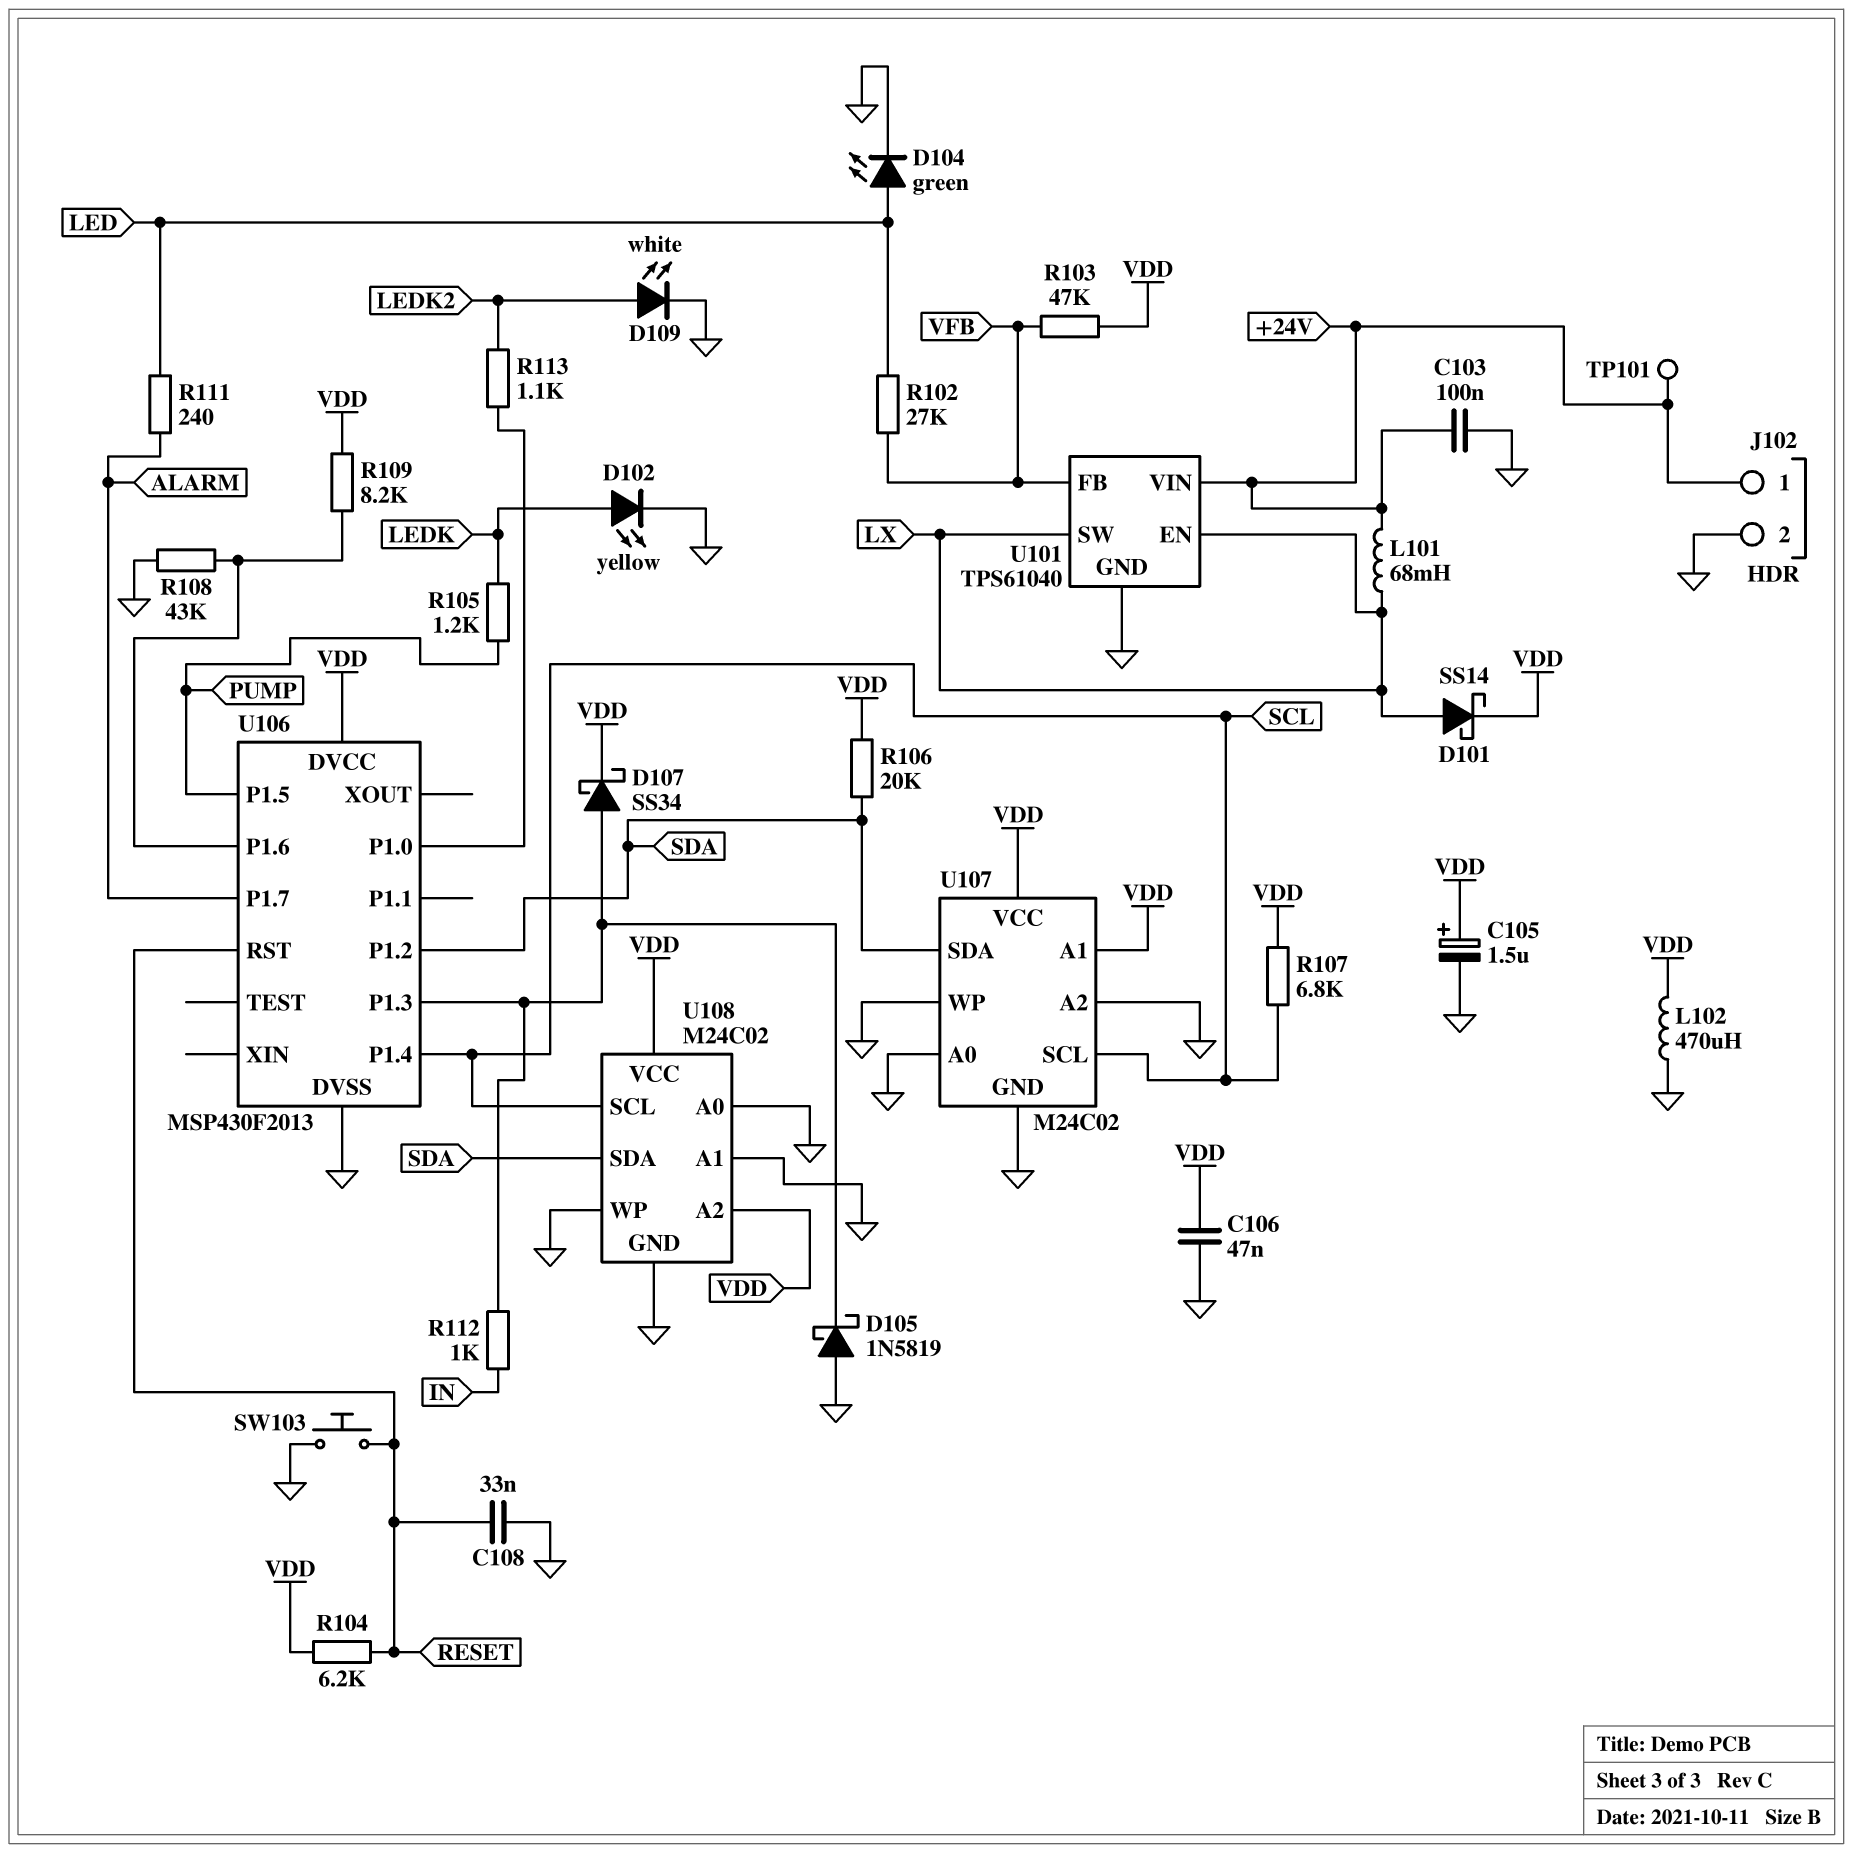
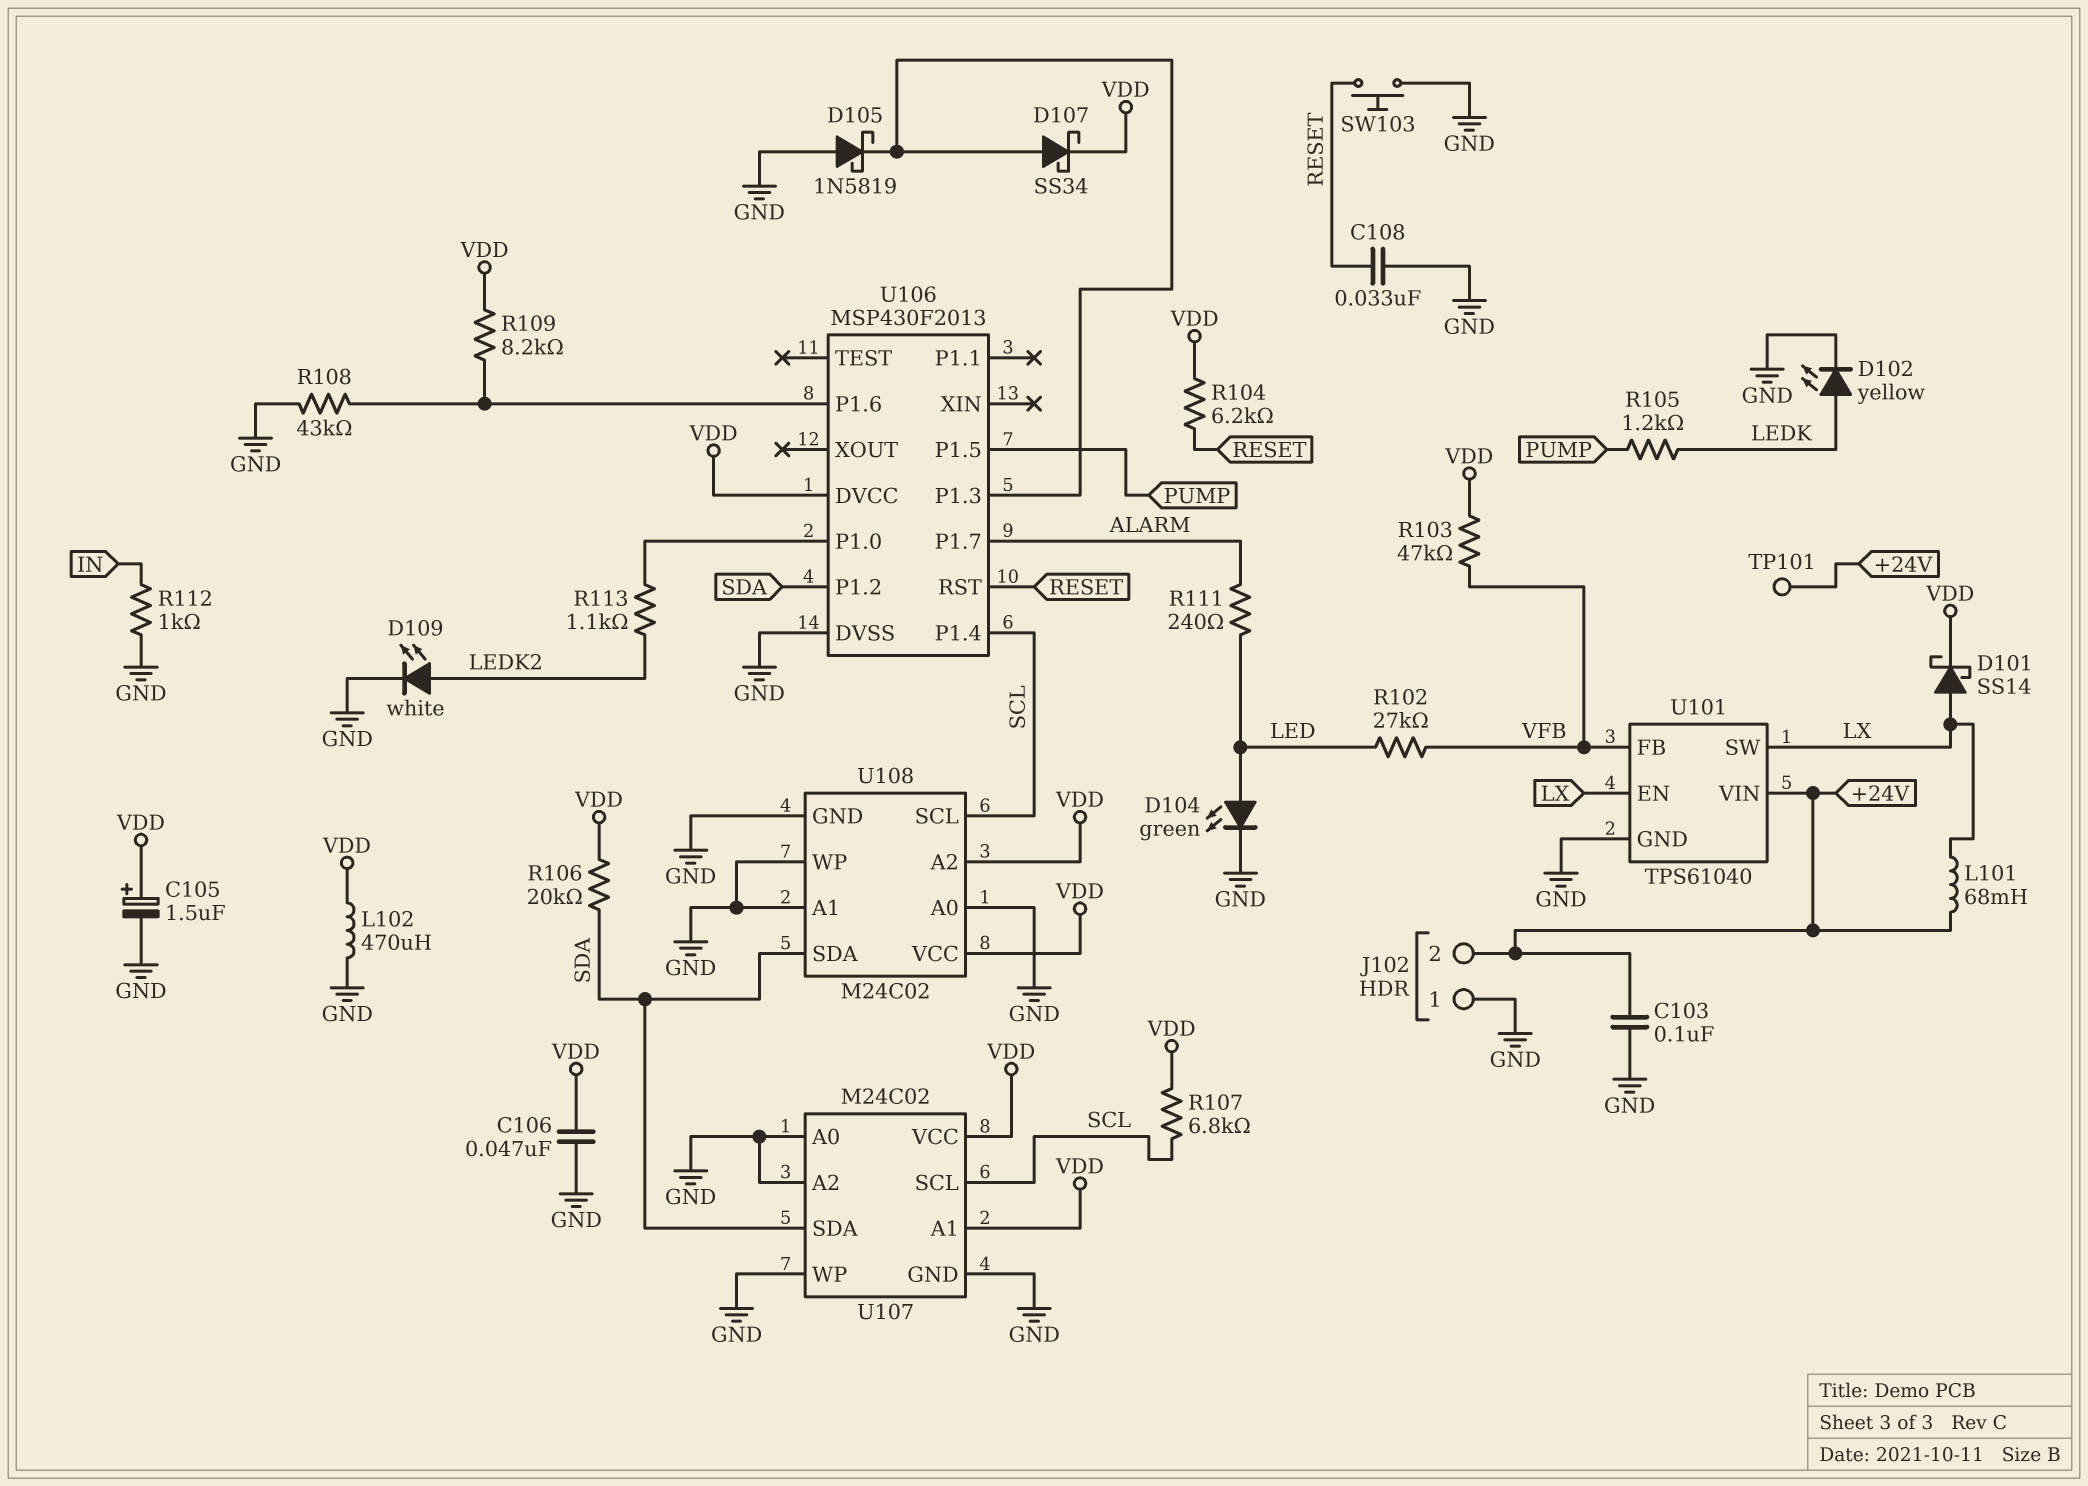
J102 pin 1: +24V -> GND
J102 pin 2: GND -> +24V
R112: 1k (IN, U106/P1.3) -> 1k (GND, IN)

